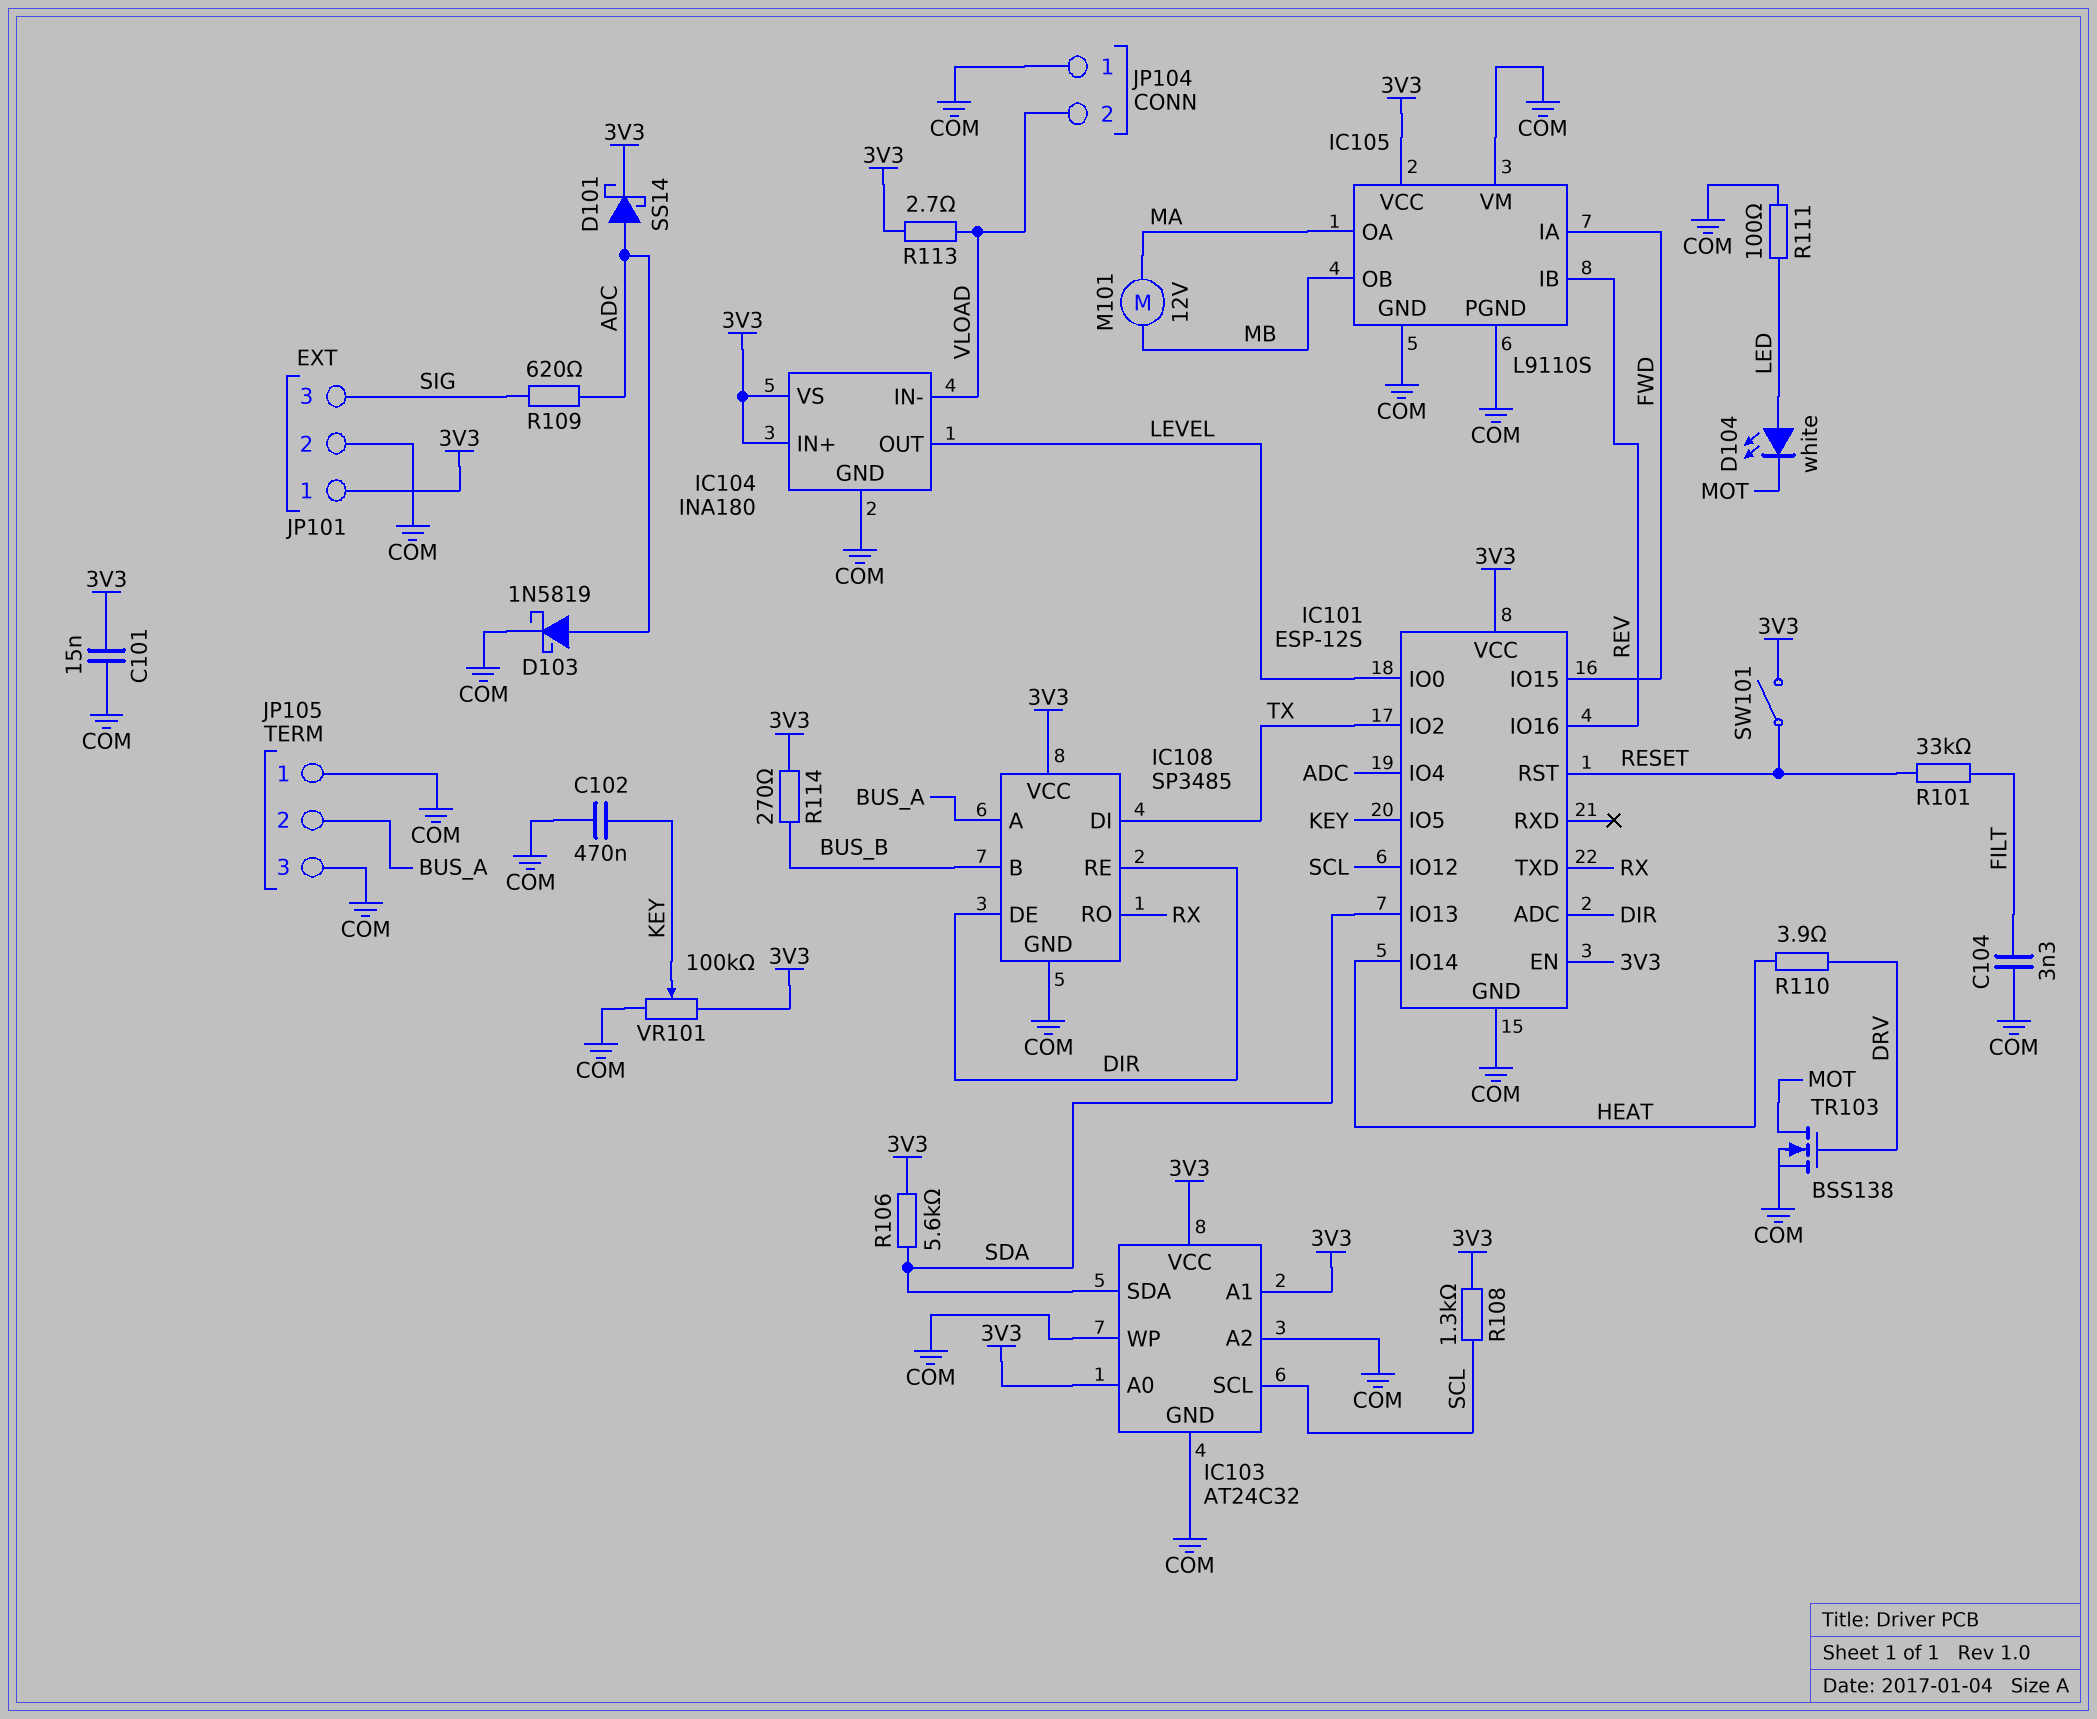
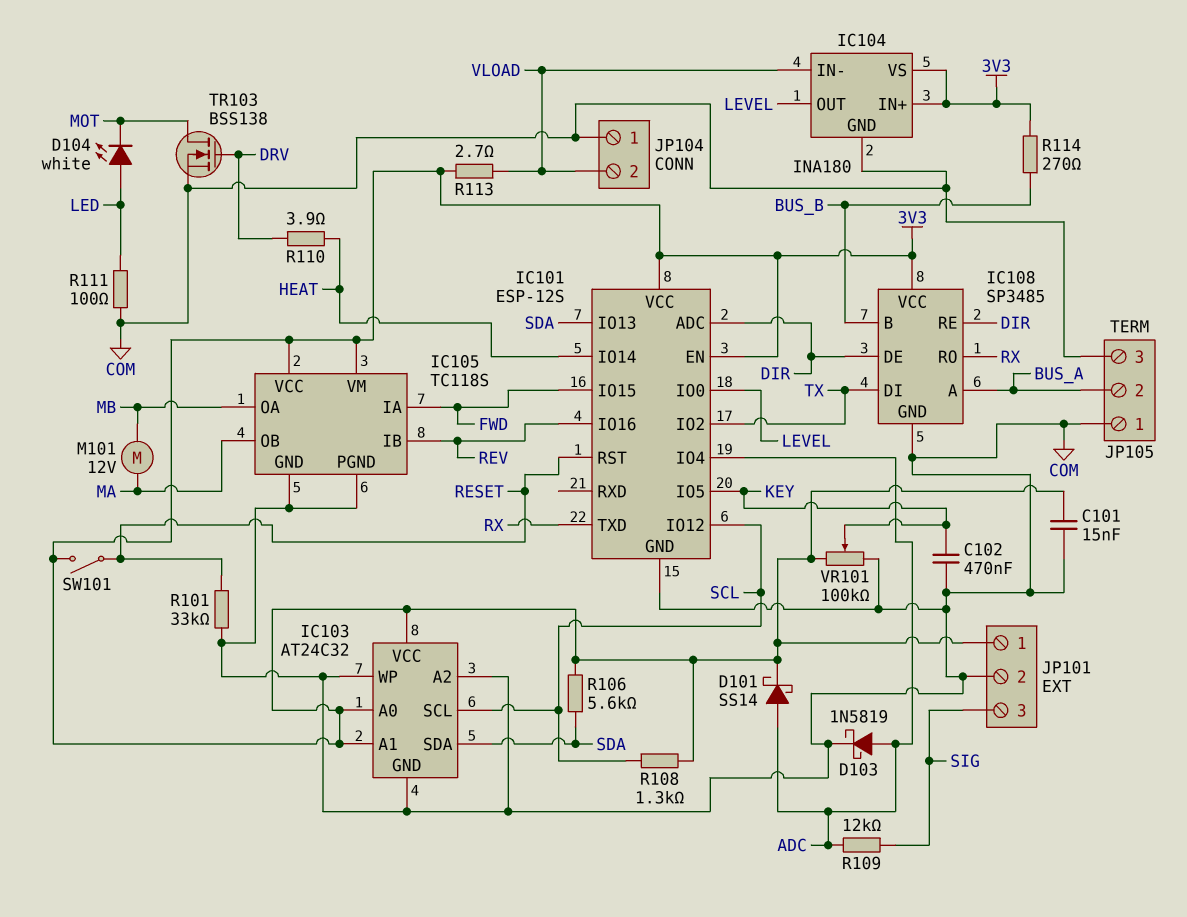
C104: 3.3nF (COM, FILT) -> none
IC105: L9110S -> TC118S
IC105 pin OA: MA -> MB
IC105 pin OB: MB -> MA
IC105 pin VM: COM -> 3V3
R101: 33k (FILT, RESET) -> 33k (COM, RESET)
R109: 620 (ADC, SIG) -> 12k (ADC, SIG)

